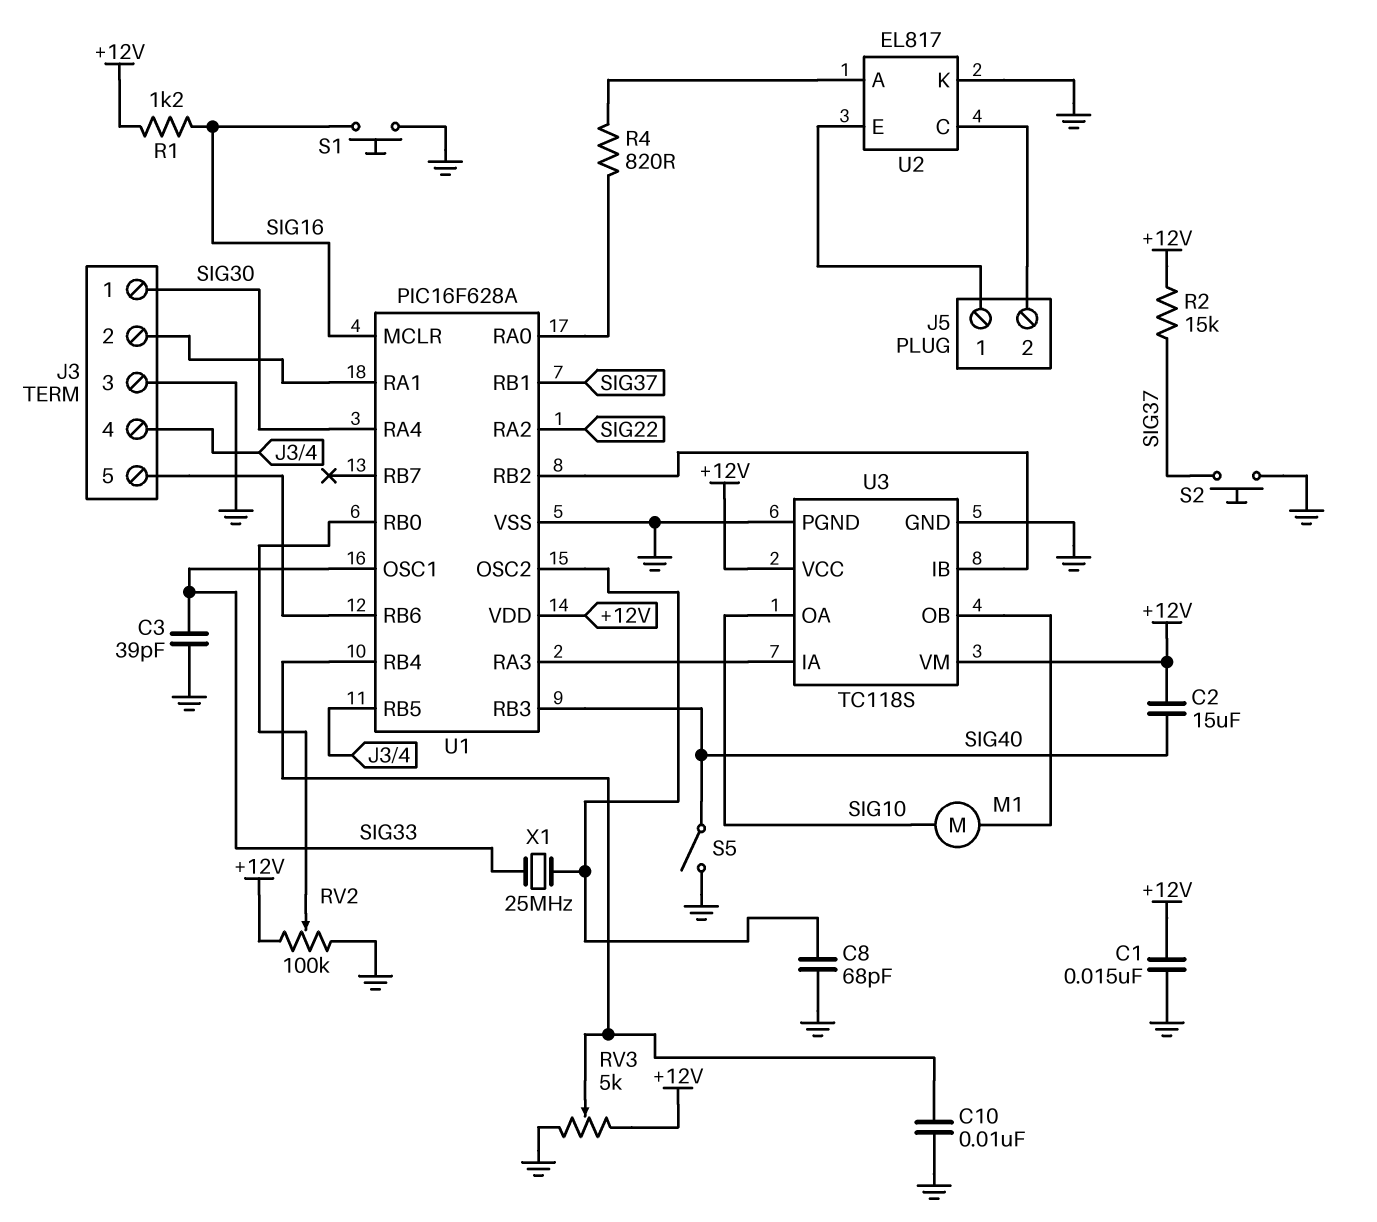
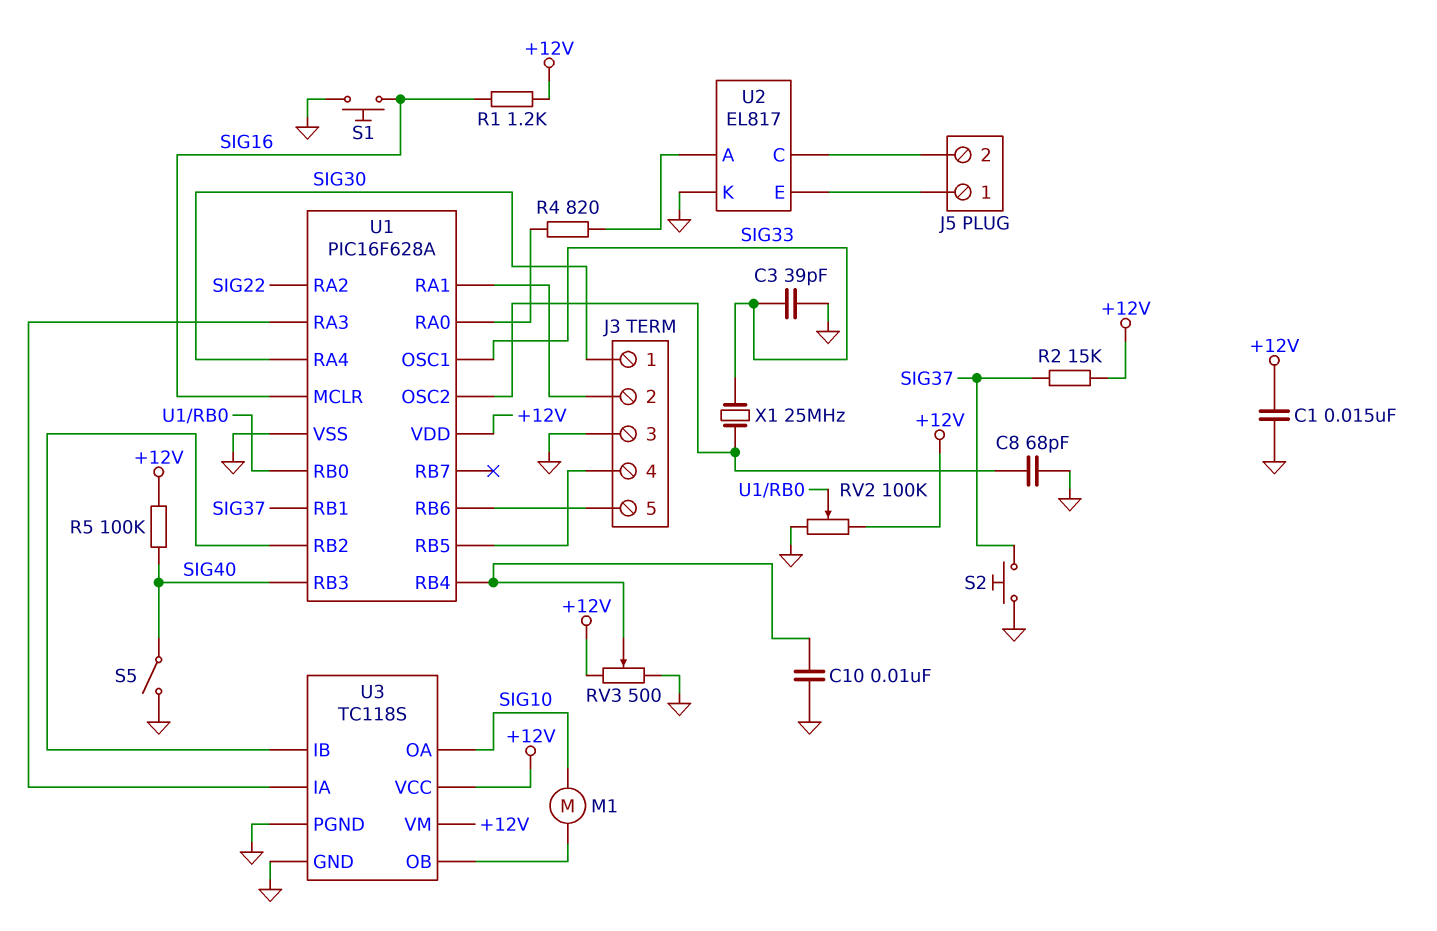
C2: 15uF (+12V, SIG40) -> none
R5: none -> 100k (+12V, SIG40)
RV3: 5k (+12V, GND, wiper U1/RB4) -> 500 (+12V, GND, wiper U1/RB4)

